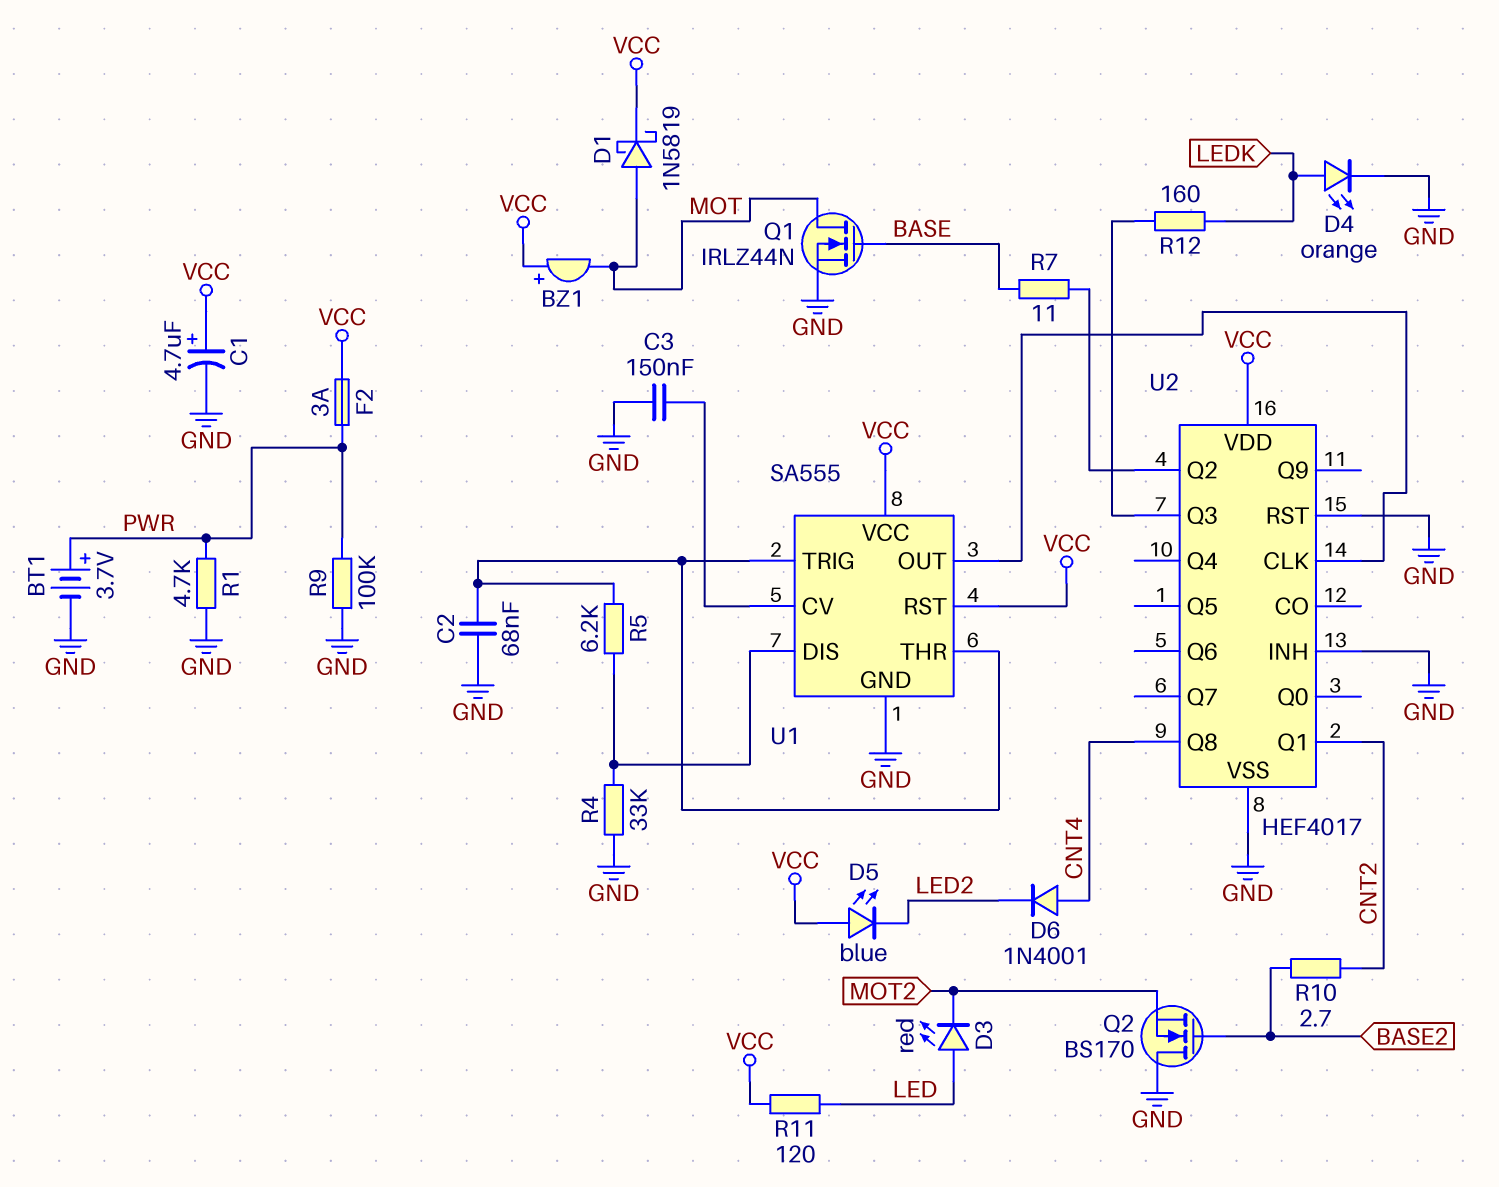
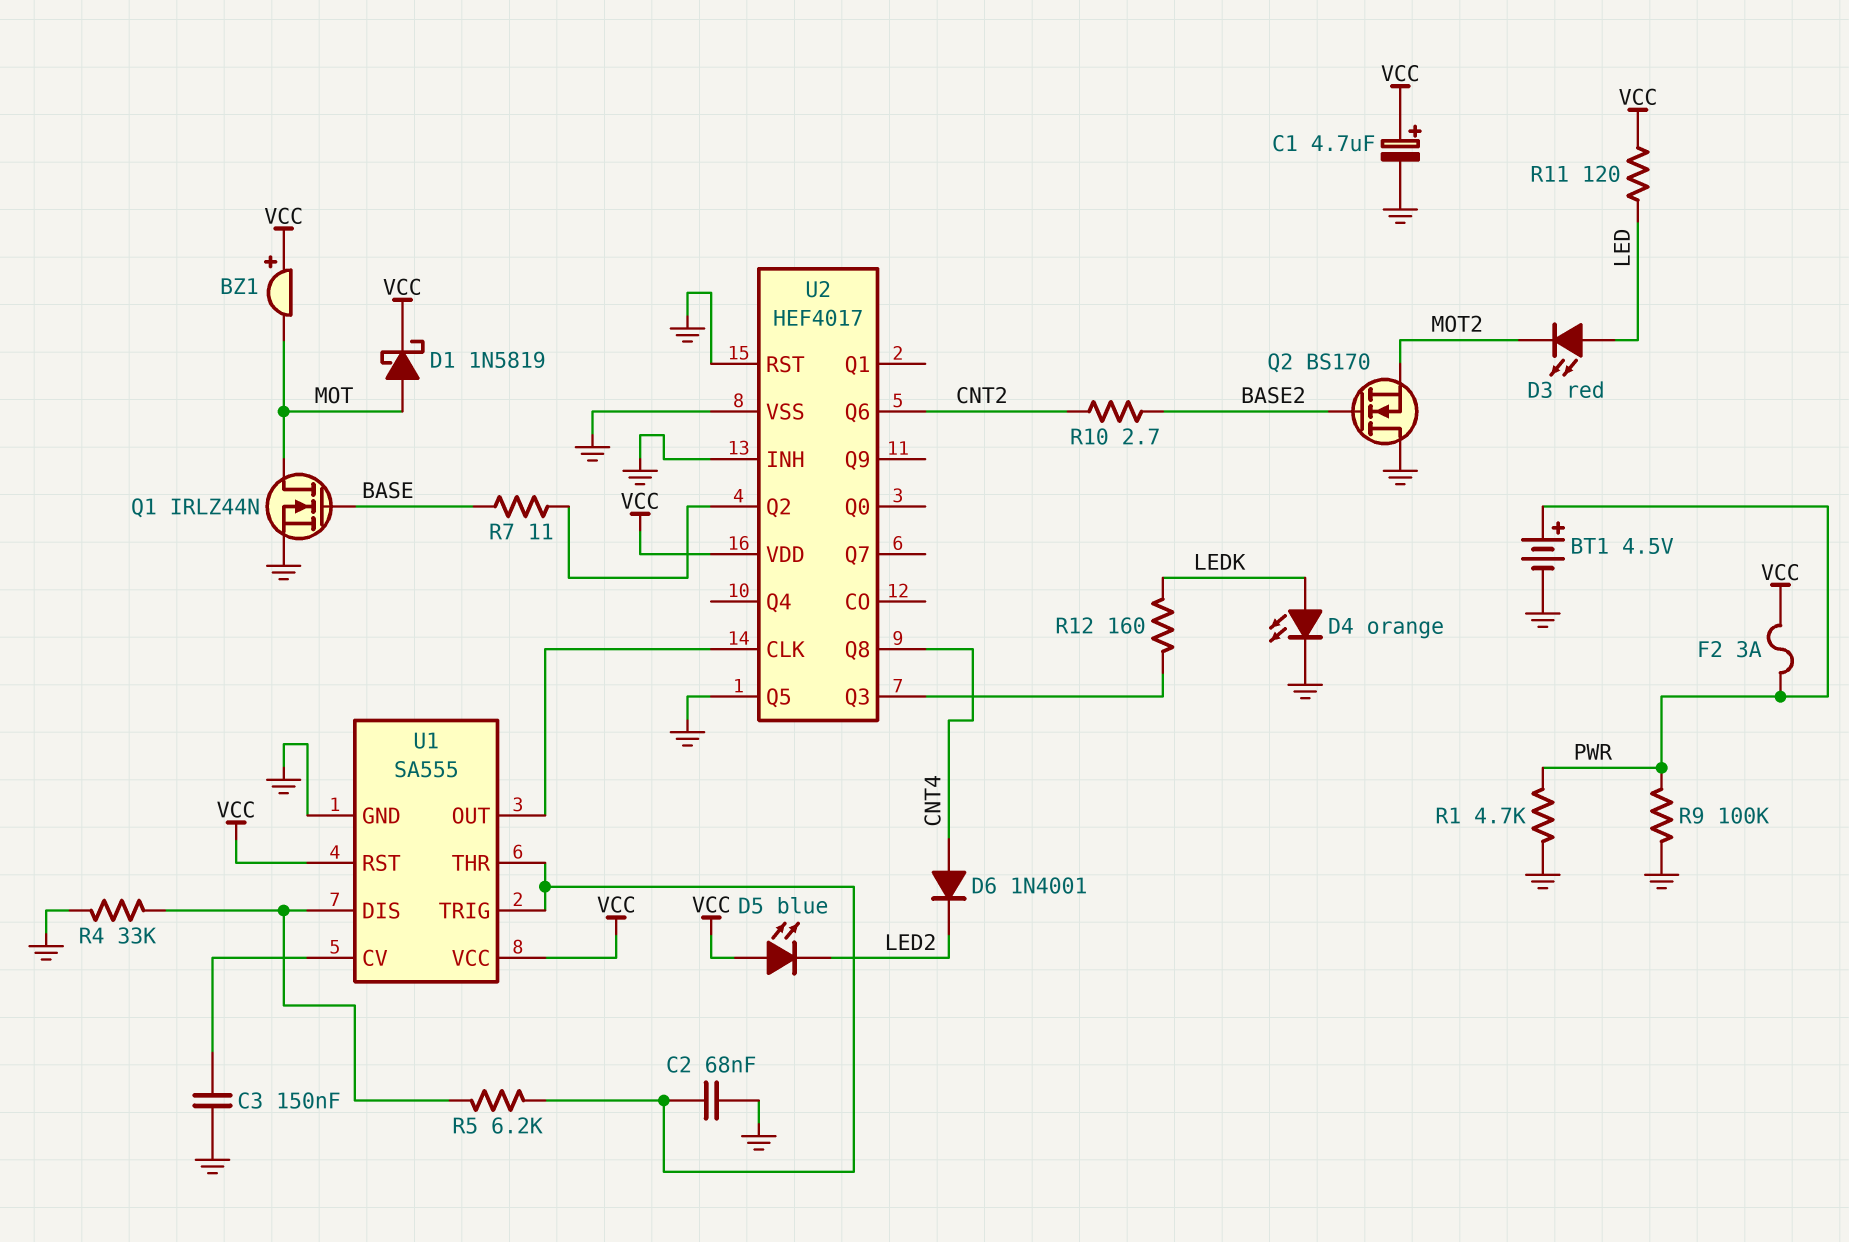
BT1: 3.7V (plus PWR, minus GND) -> 4.5V (plus PWR, minus GND)
U2 pin Q1: CNT2 -> none
U2 pin Q5: none -> GND
U2 pin Q6: none -> CNT2

